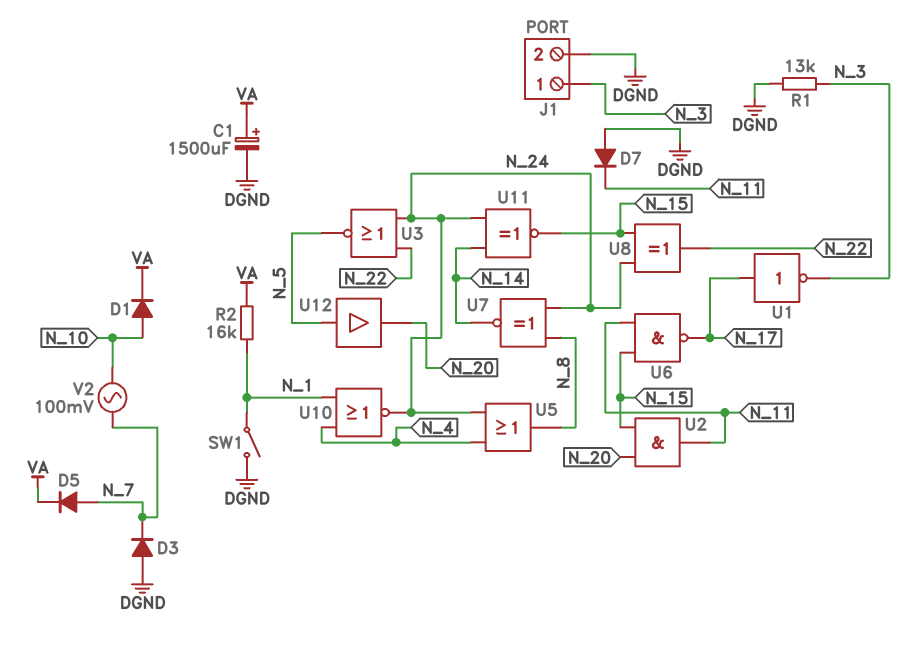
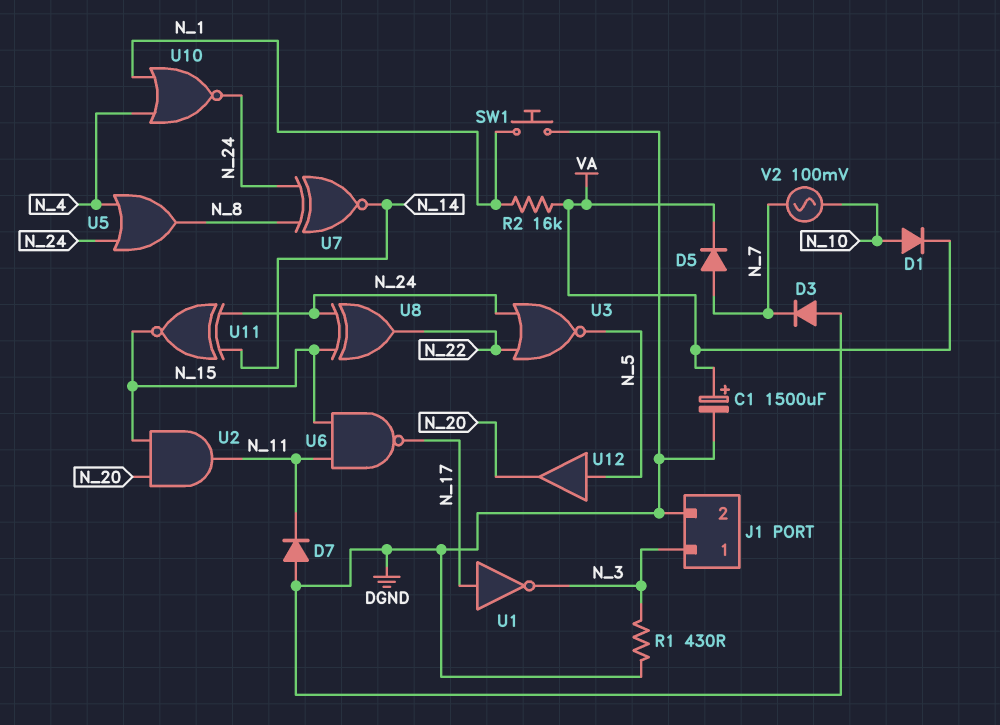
R1: 13k (DGND, N_3) -> 430 (DGND, N_3)
SW1: switch (DGND, N_1) -> button (DGND, N_1)

